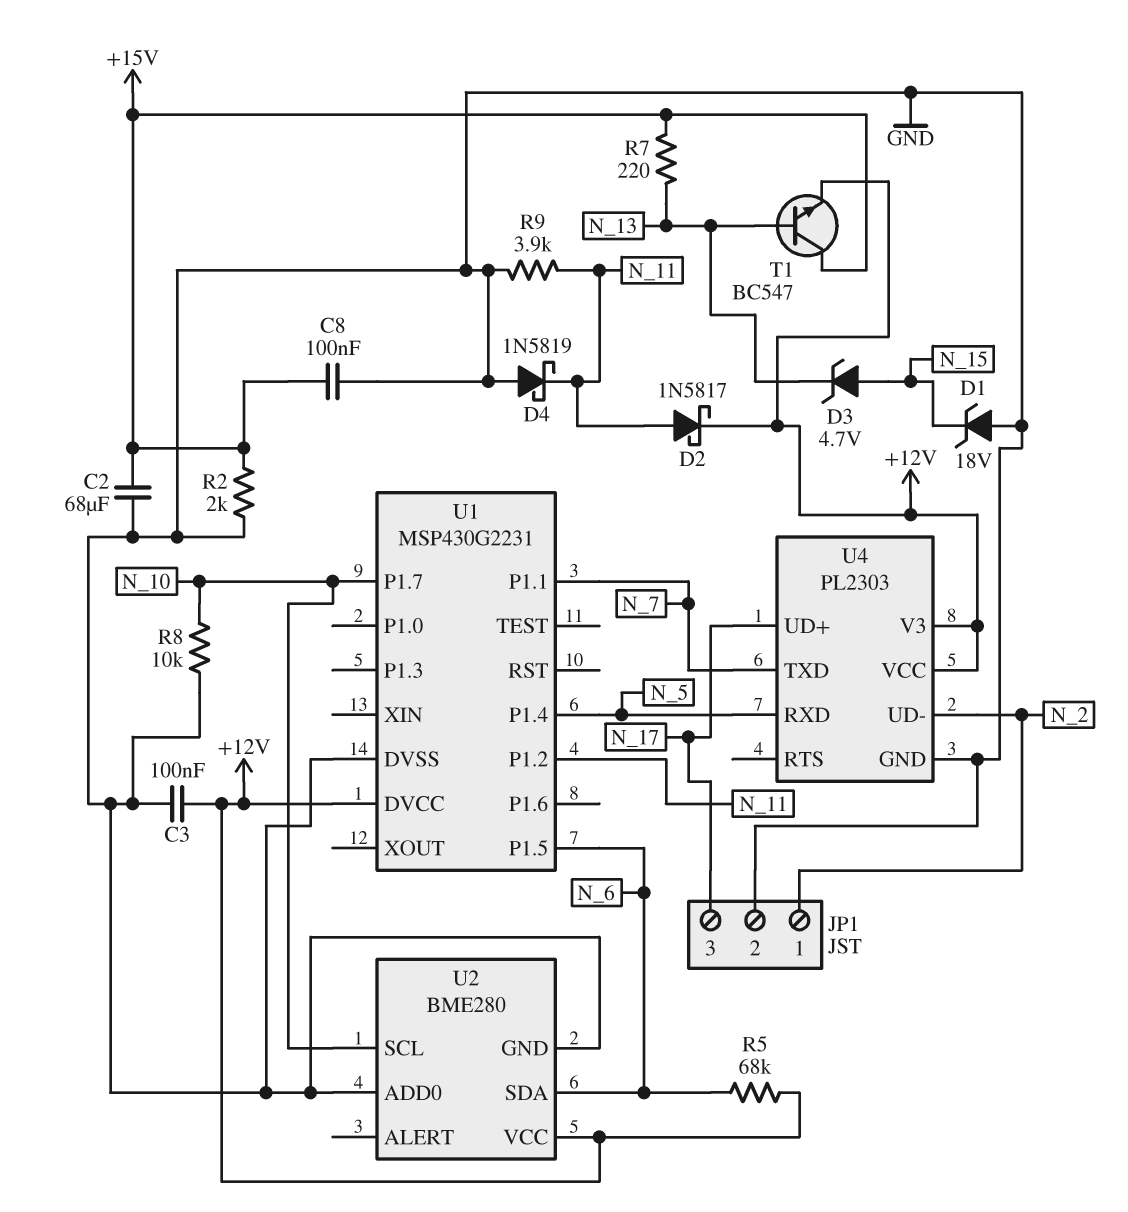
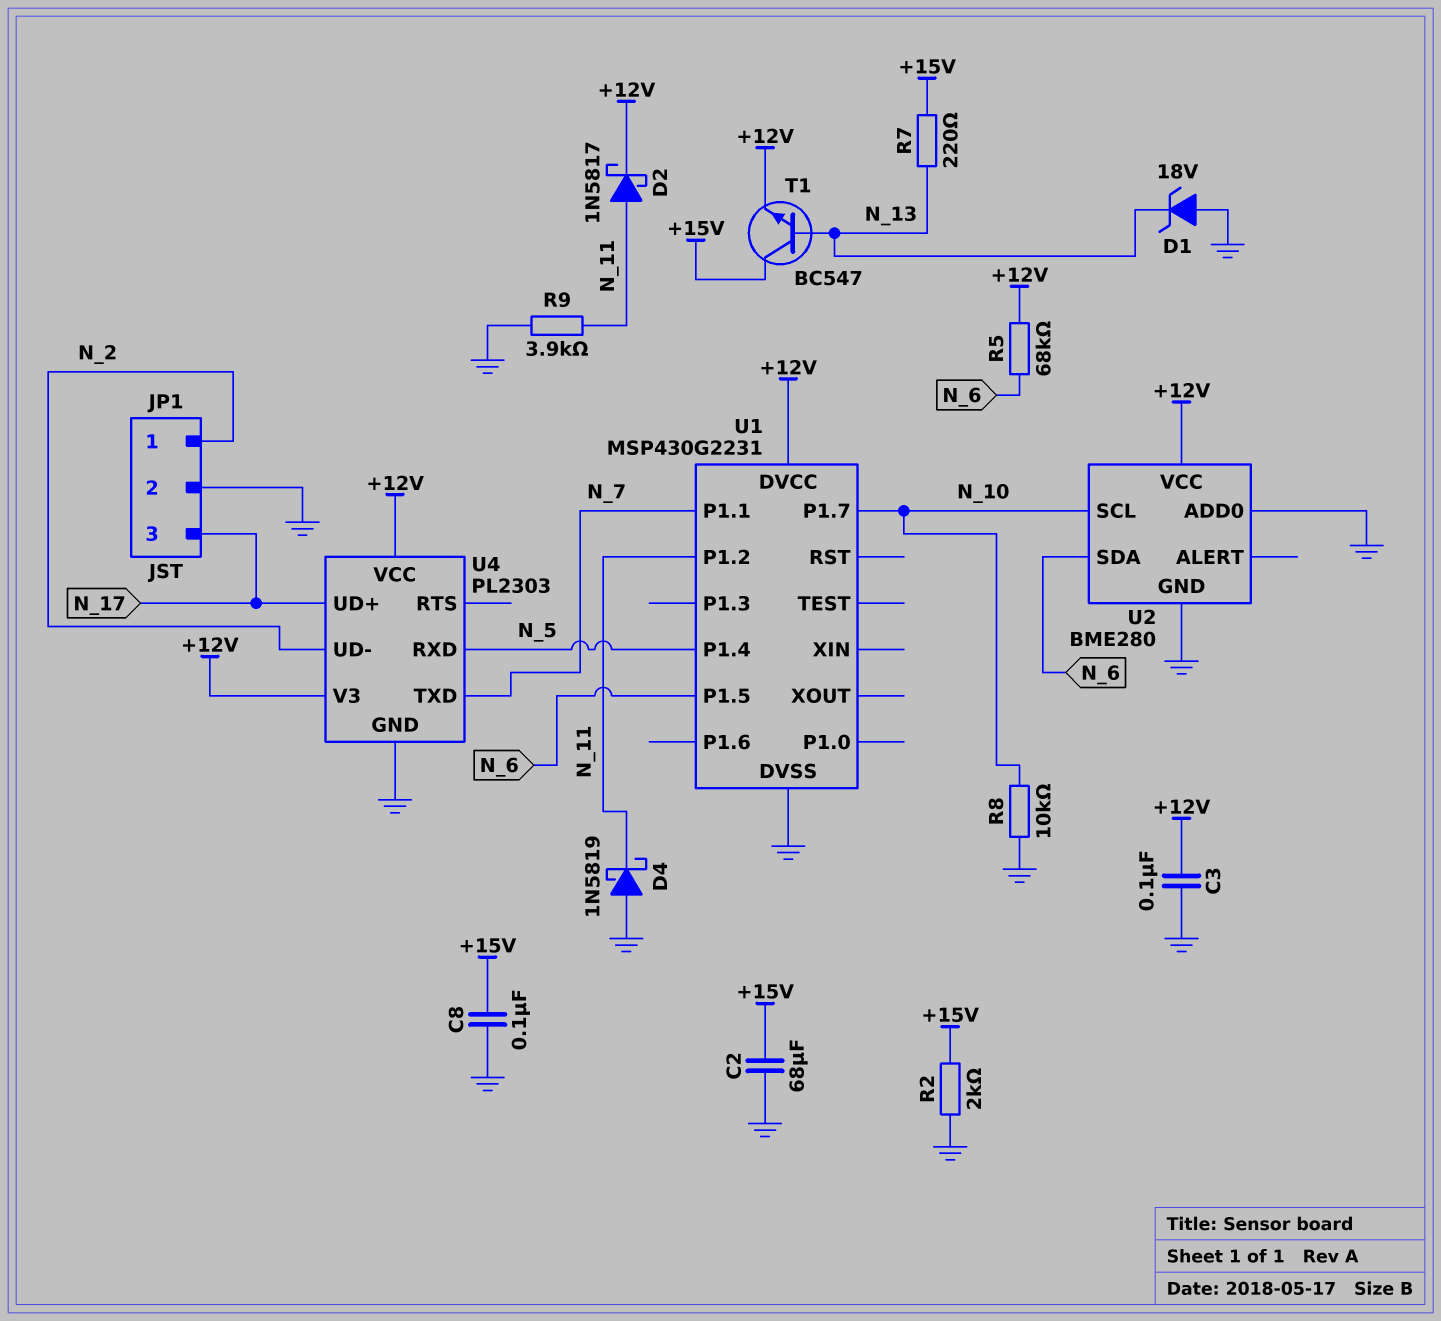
D1: zener 18V (A GND, K N_15) -> zener 18V (A GND, K N_13)
D3: zener 4.7V (A N_15, K N_13) -> none

